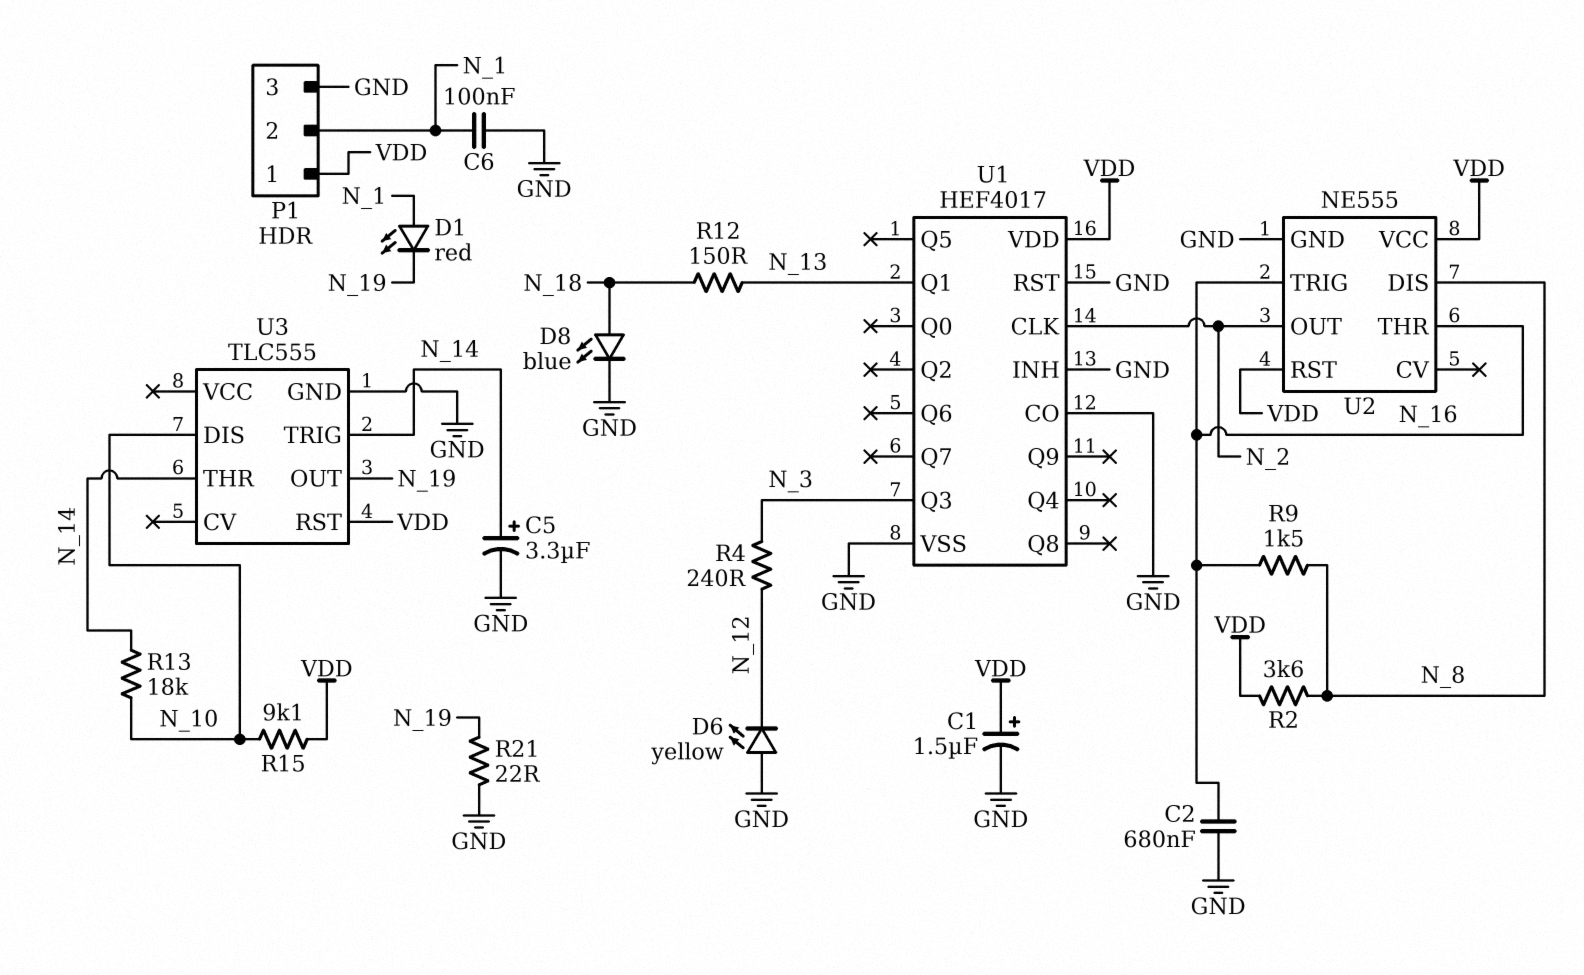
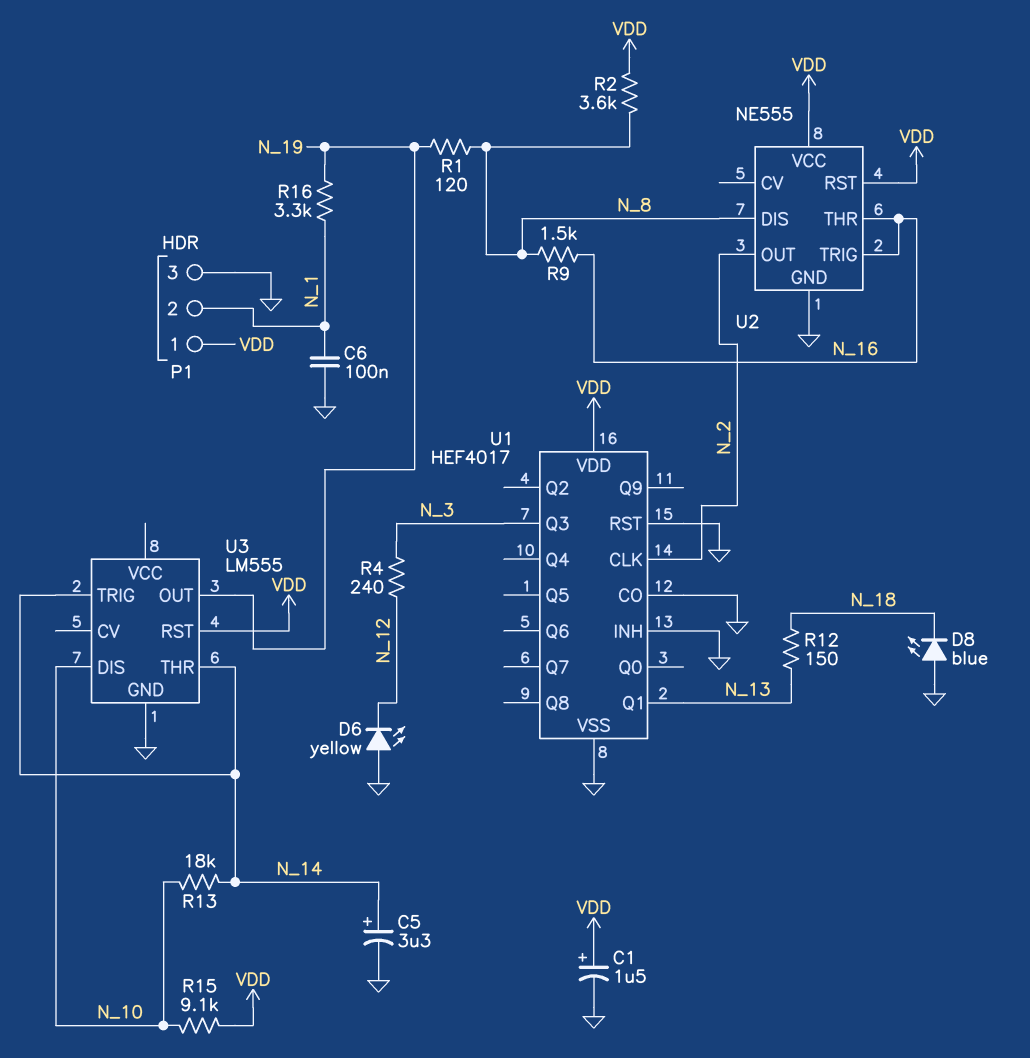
C2: 680nF (GND, N_16) -> none
D1: LED red (A N_1, K N_19) -> none
D8: LED blue (A N_18, K GND) -> LED blue (A GND, K N_18)
R1: none -> 120 (N_8, N_19)
R16: none -> 3.3k (N_1, N_19)
R21: 22 (GND, N_19) -> none
U3: TLC555 -> LM555

